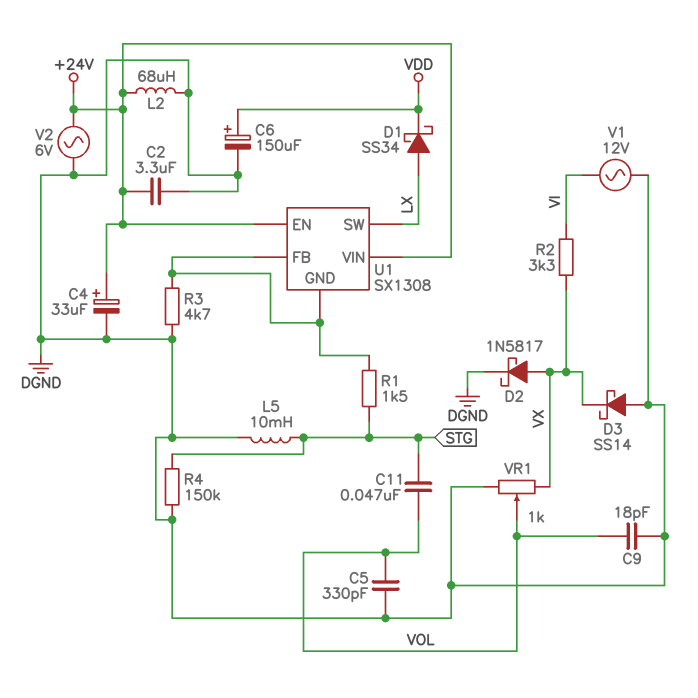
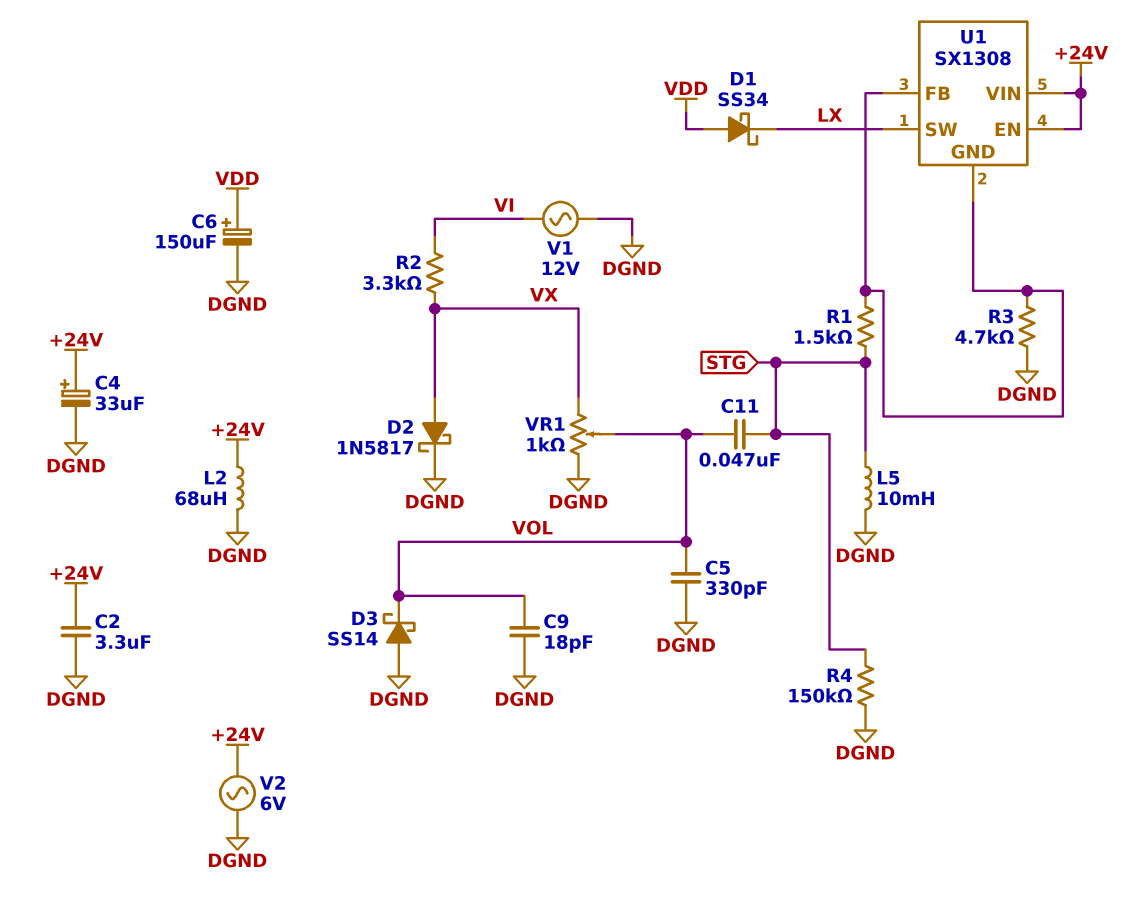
D1: schottky SS34 (A LX, K VDD) -> schottky SS34 (A VDD, K LX)
D3: schottky SS14 (A DGND, K VX) -> schottky SS14 (A DGND, K VOL)

